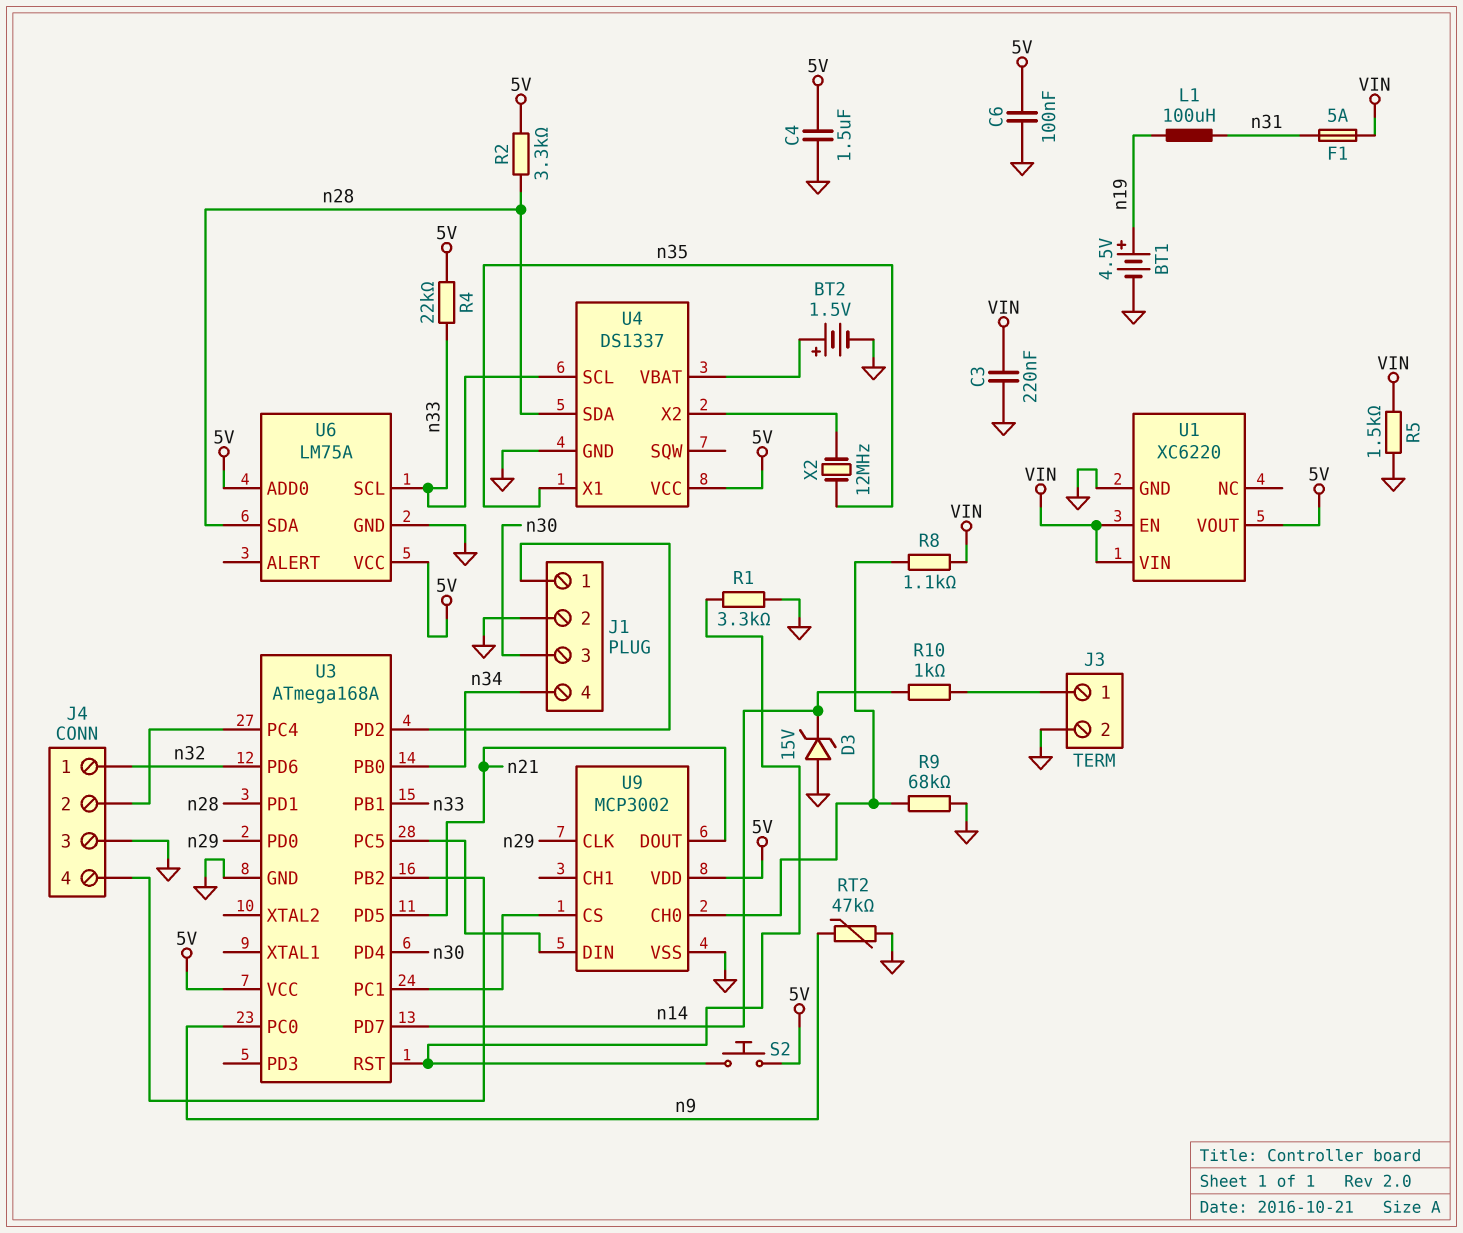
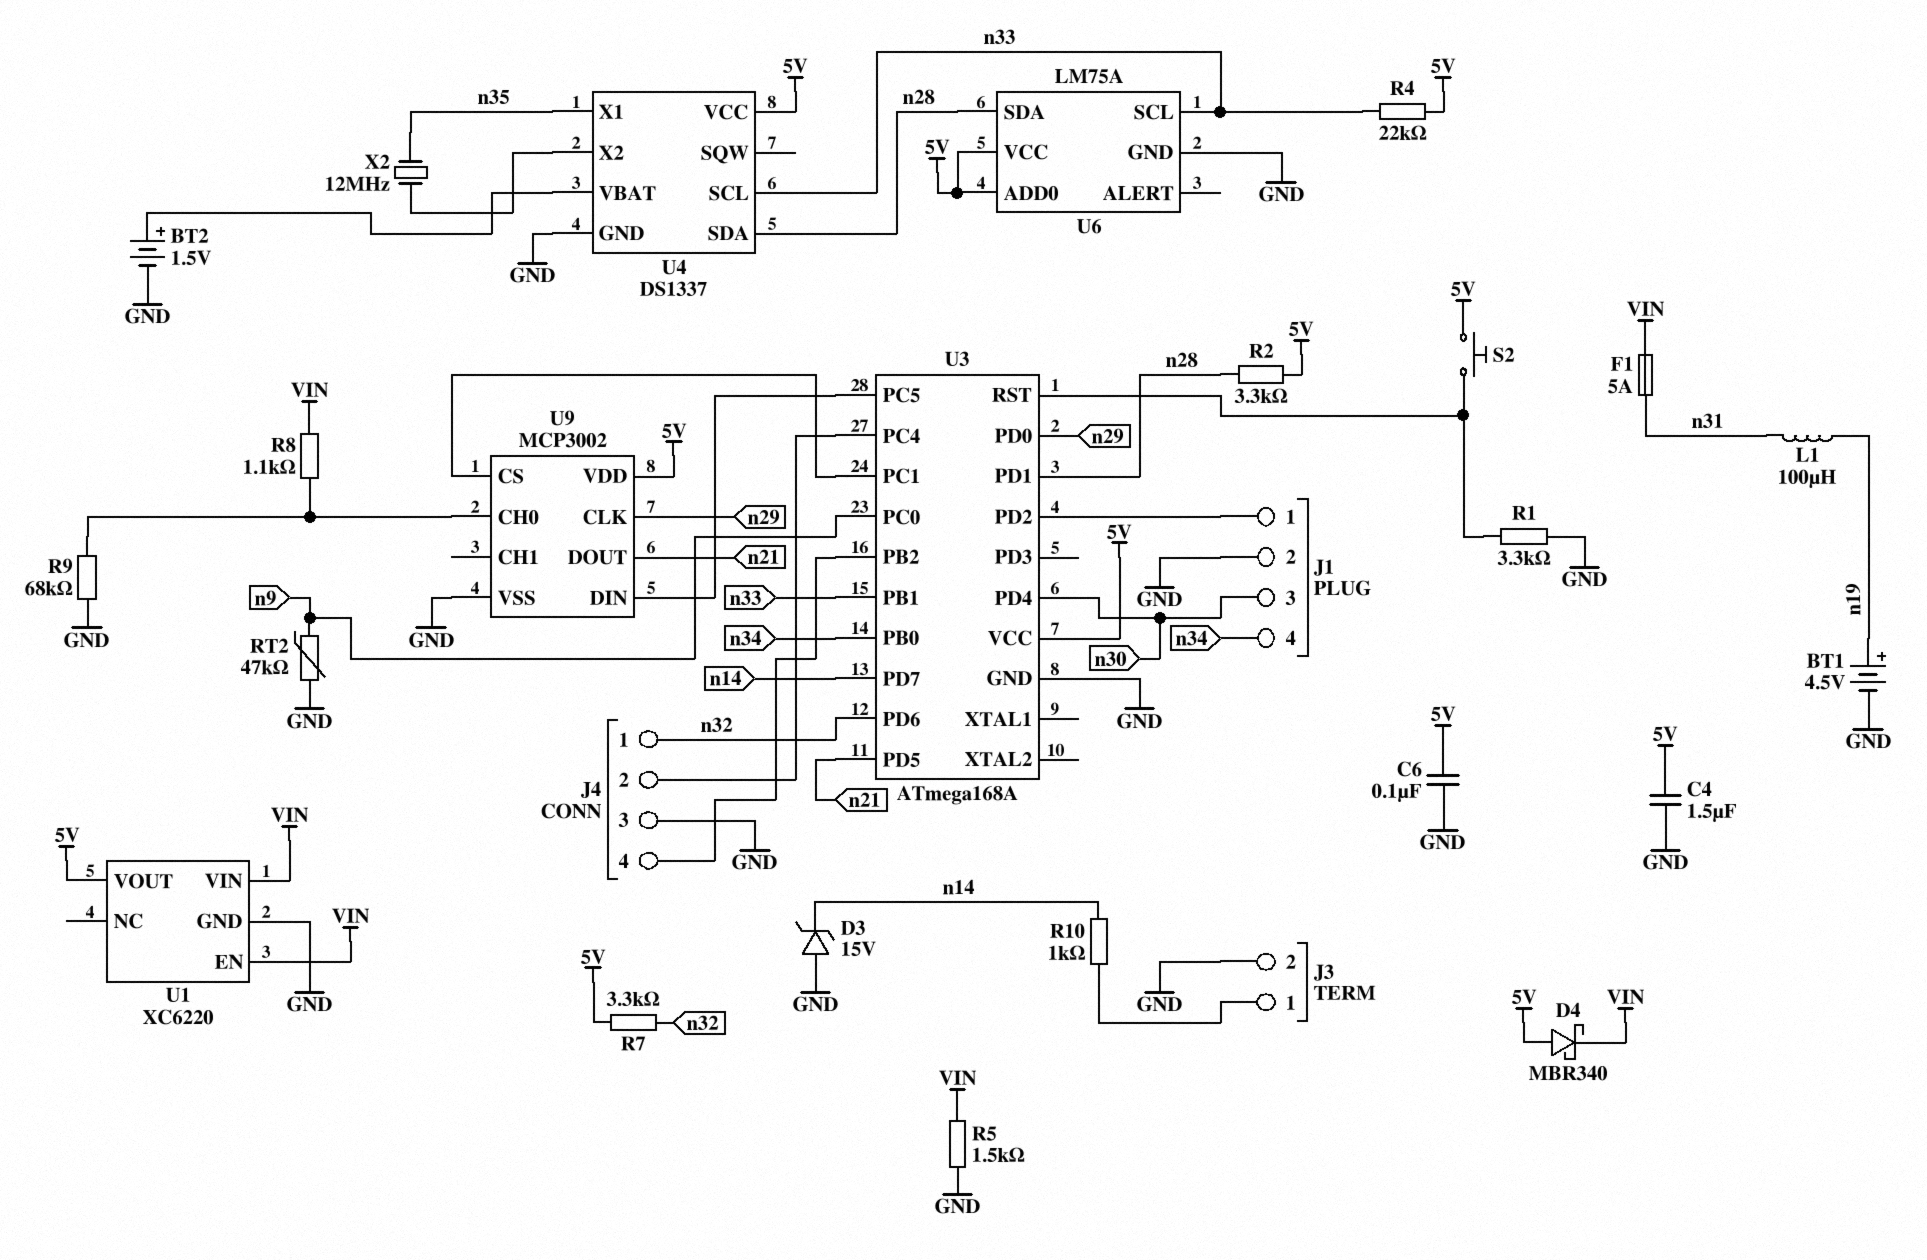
C3: 220nF (GND, VIN) -> none
D4: none -> schottky MBR340 (A 5V, K VIN)
R7: none -> 3.3k (5V, n32)

